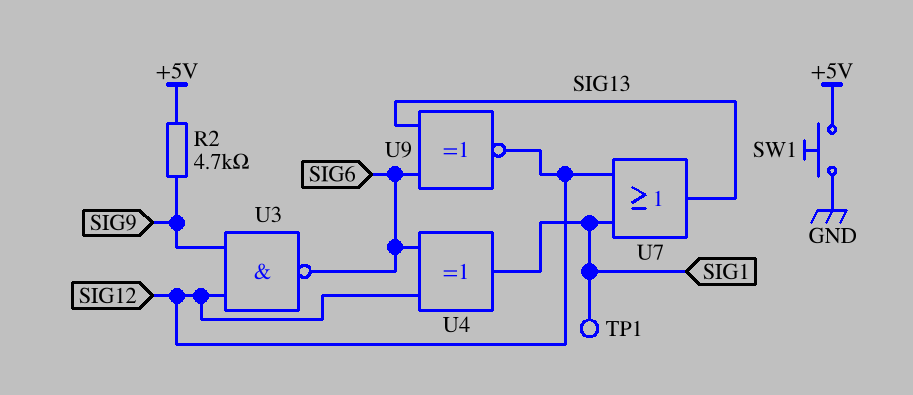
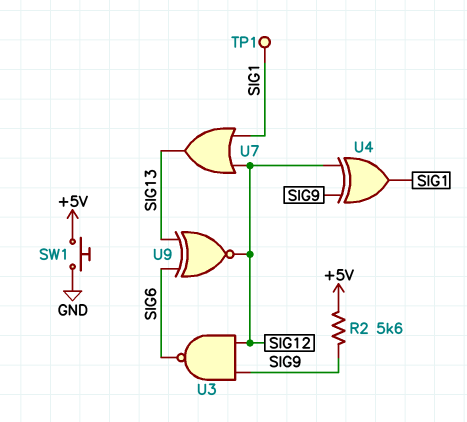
R2: 4.7k (+5V, SIG9) -> 5.6k (+5V, SIG9)
U4: XOR (in SIG6, in SIG12, out SIG1) -> XOR (in SIG9, in SIG12, out SIG1)

